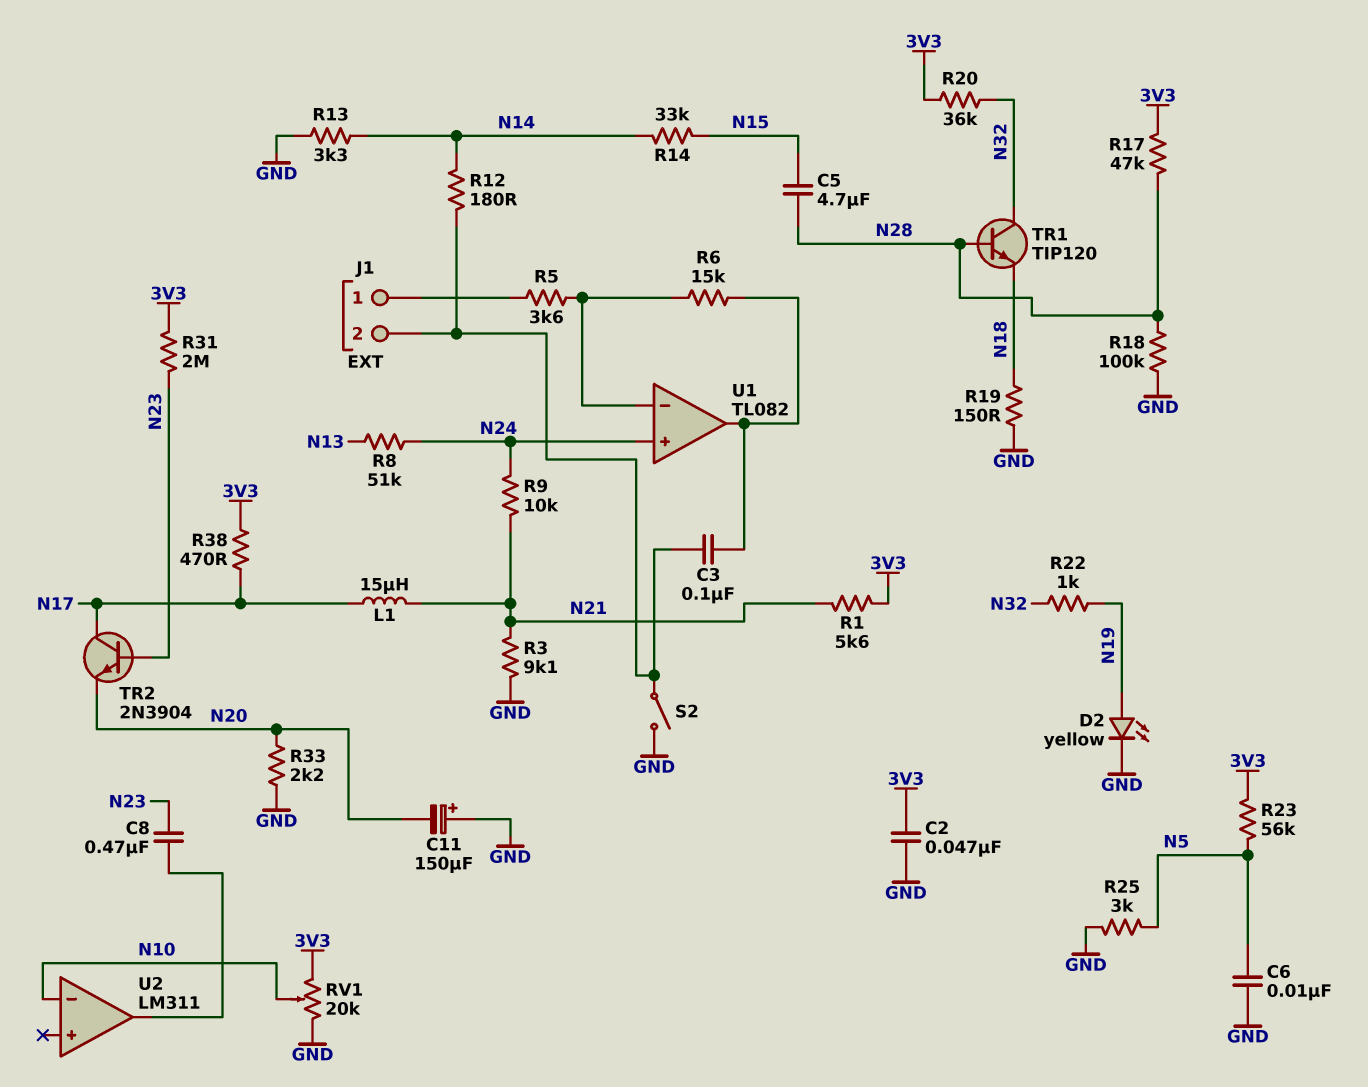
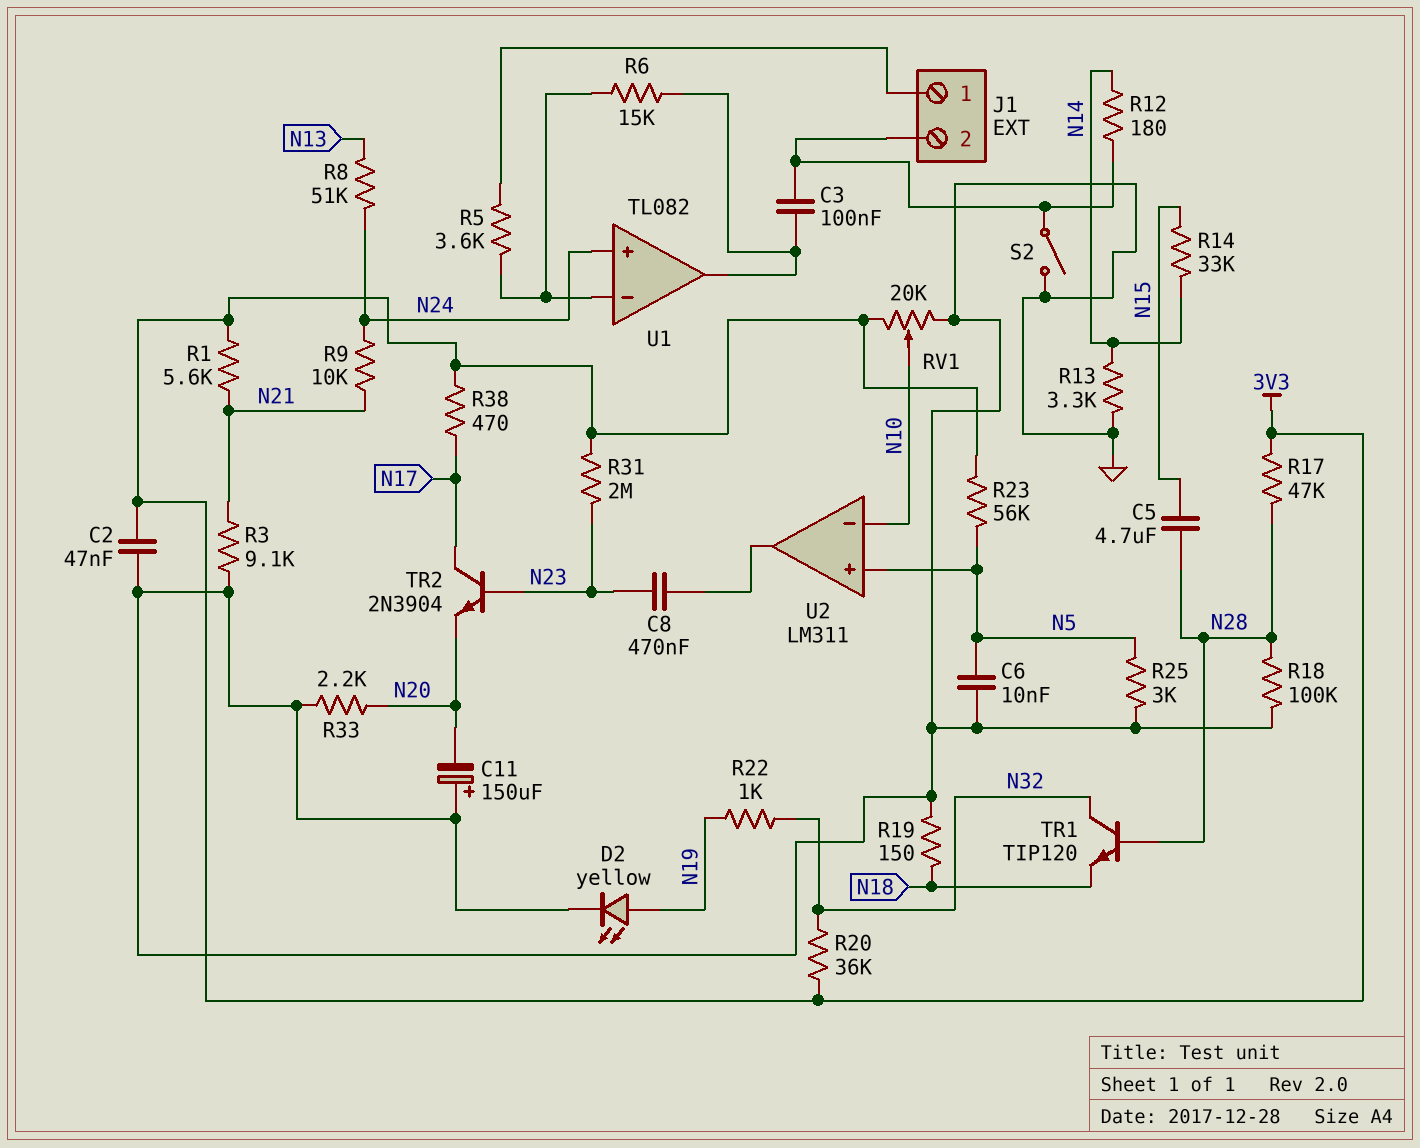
L1: 15uH (N17, N21) -> none
U2 pin in+: none -> N5

